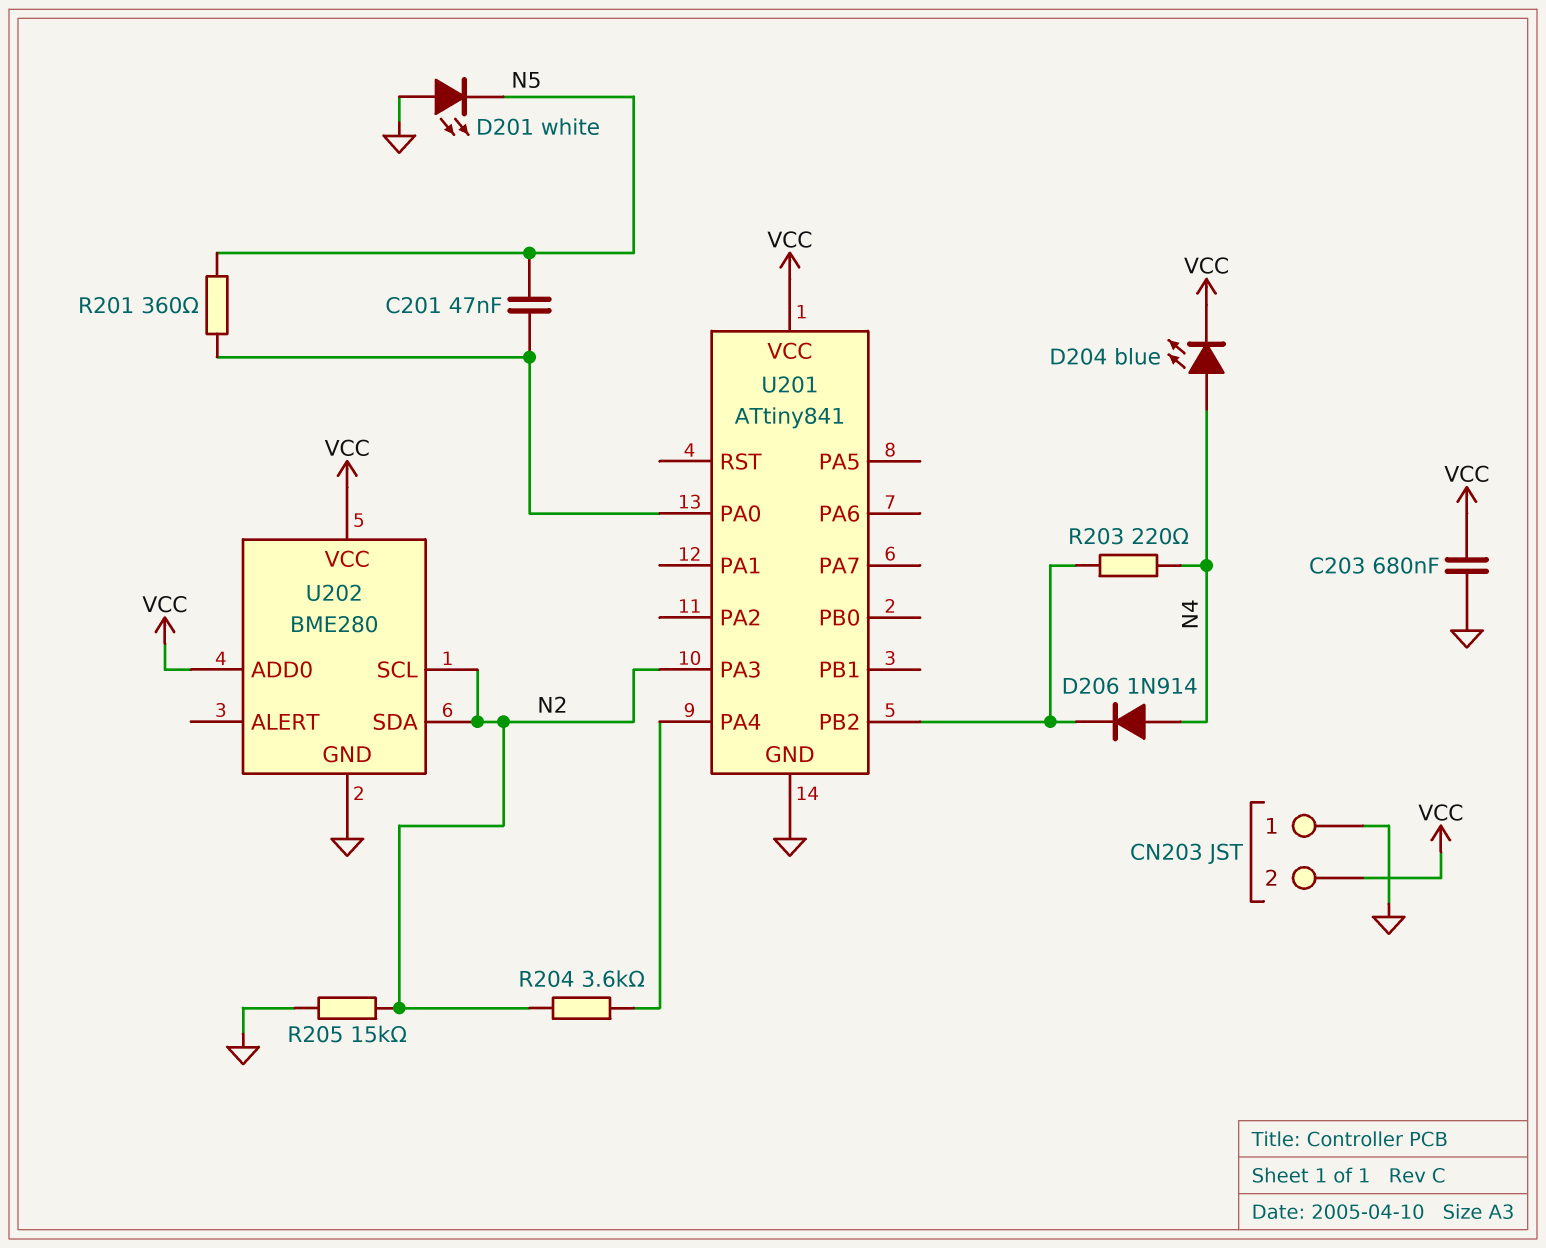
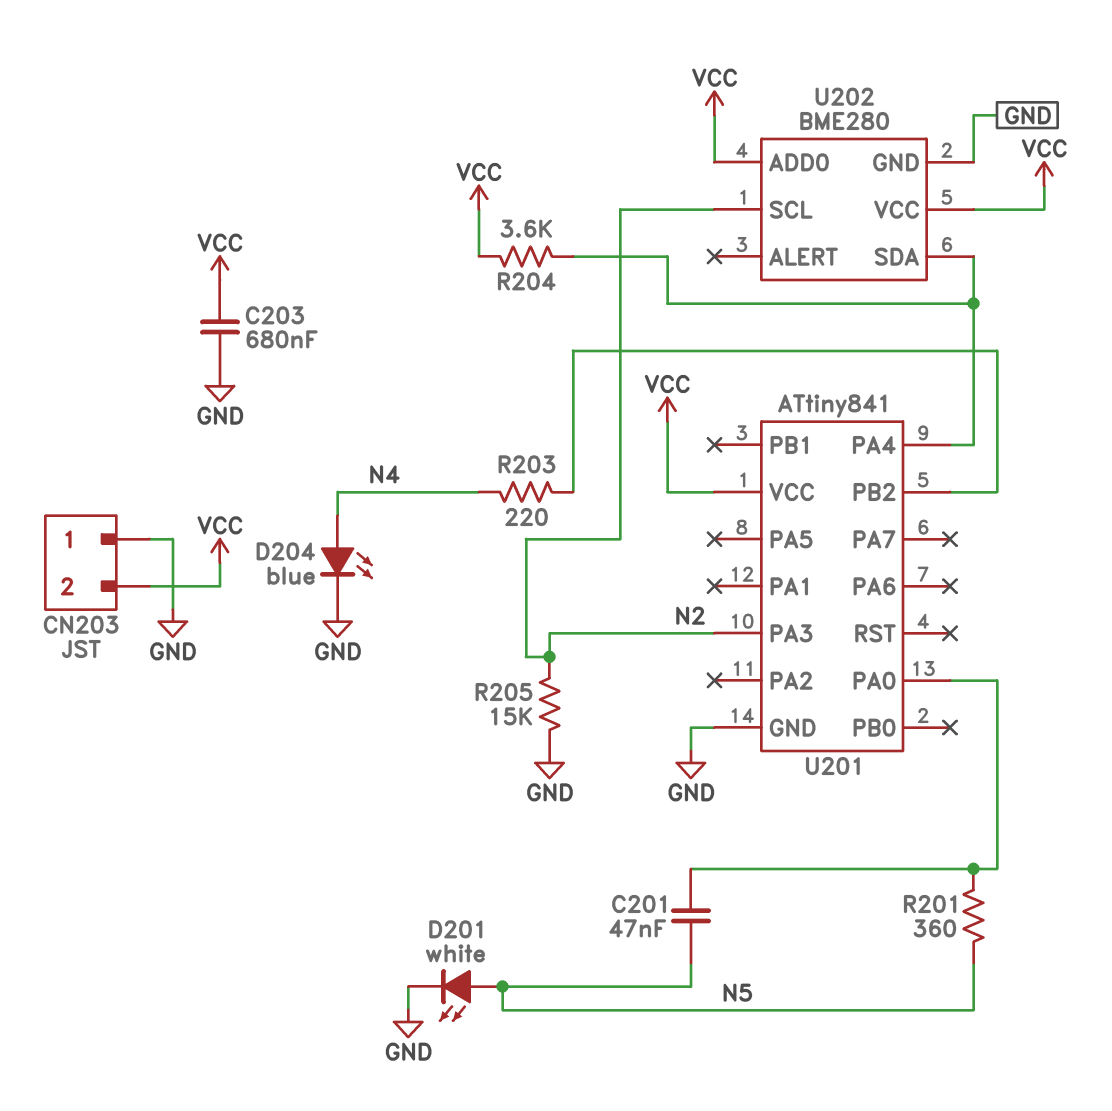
D201: LED white (A GND, K N5) -> LED white (A N5, K GND)
D204: LED blue (A N4, K VCC) -> LED blue (A N4, K GND)
D206: diode 1N914 (A N4, K U201/PB2) -> none
R204: 3.6k (N2, U201/PA4) -> 3.6k (U201/PA4, VCC)
U202 pin SDA: N2 -> U201/PA4

